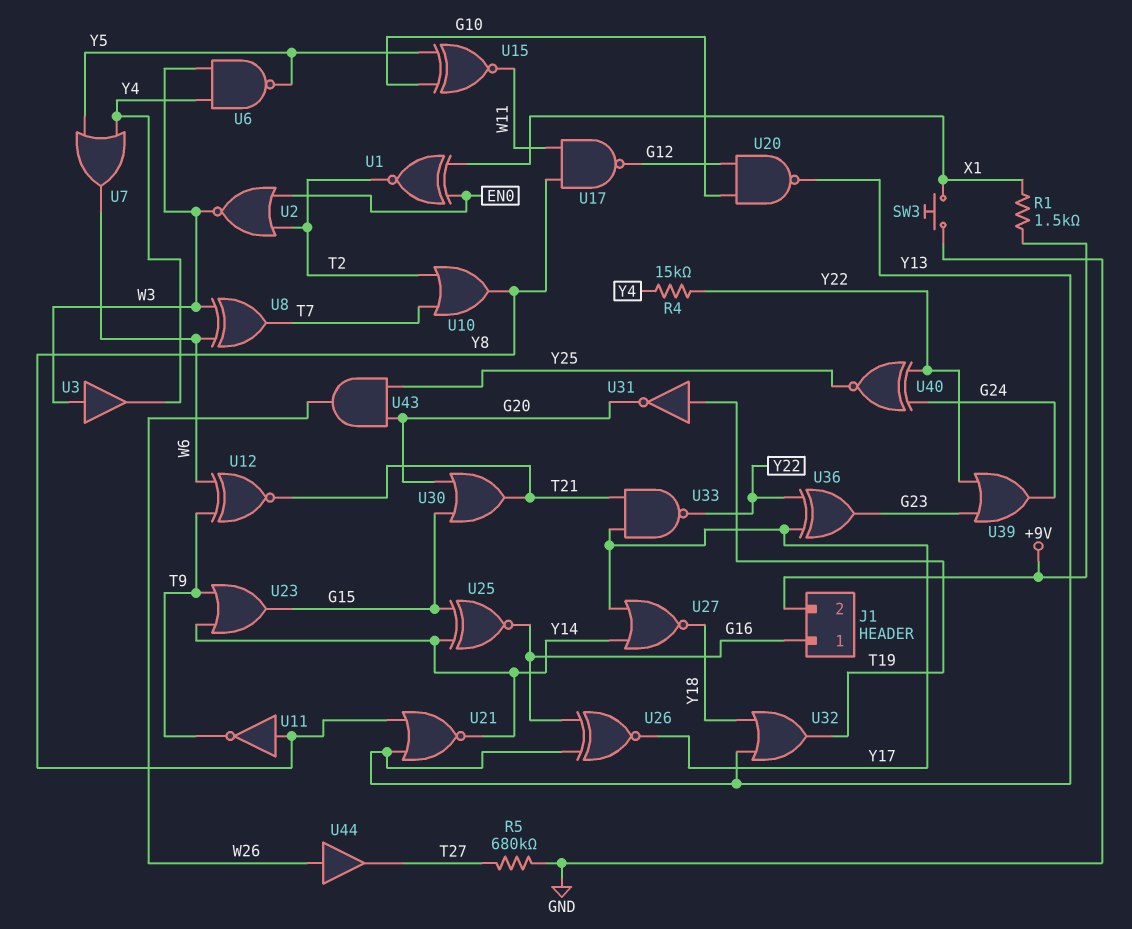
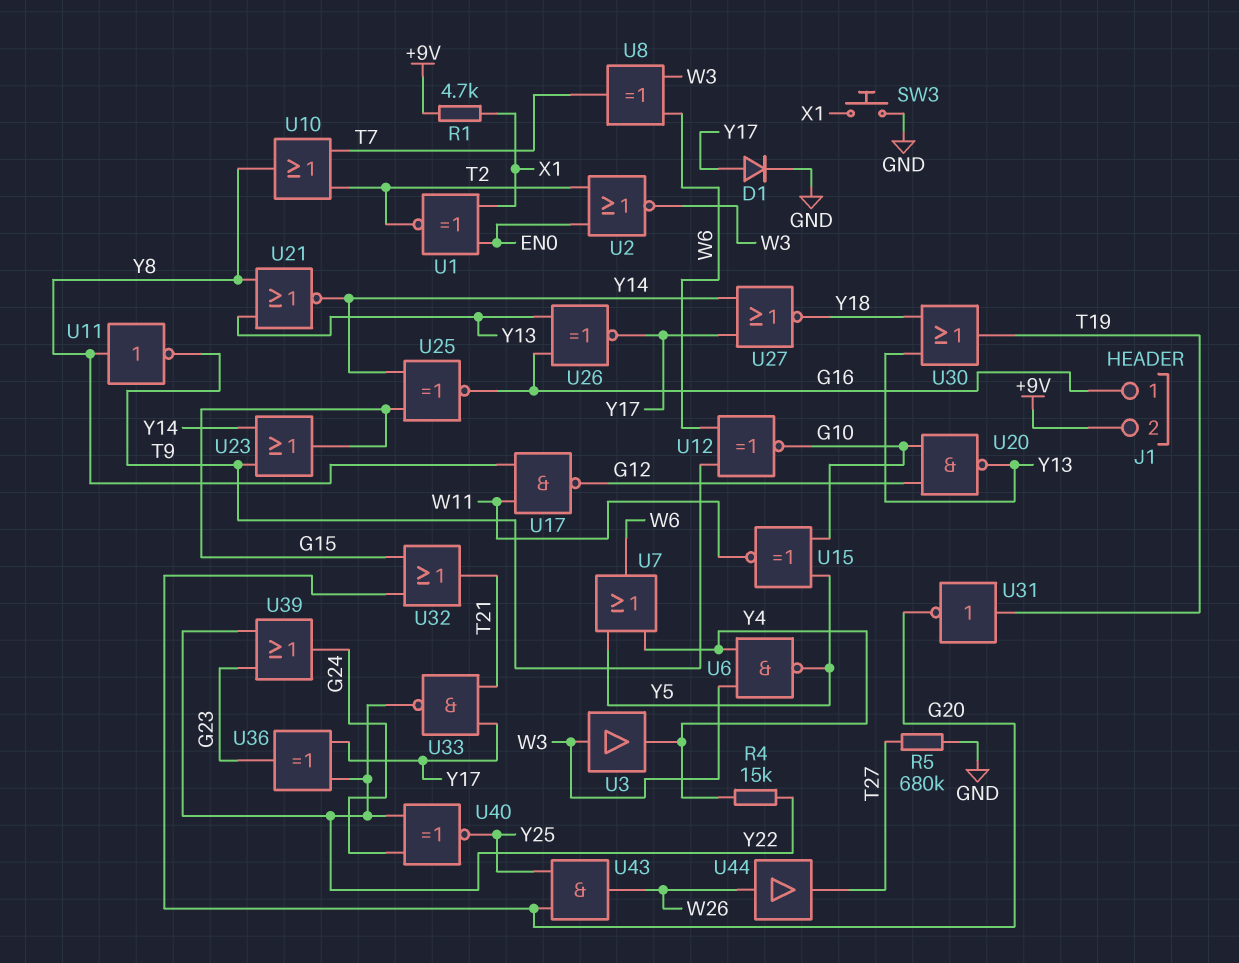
D1: none -> diode (A Y17, K GND)
R1: 1.5k (+9V, X1) -> 4.7k (+9V, X1)
U12: XNOR (in T9, in W6, out T21) -> XNOR (in T9, in W6, out G10)
U30: OR (in G15, in G20, out T21) -> OR (in Y13, in Y18, out T19)
U32: OR (in Y13, in Y18, out T19) -> OR (in G15, in G20, out T21)

